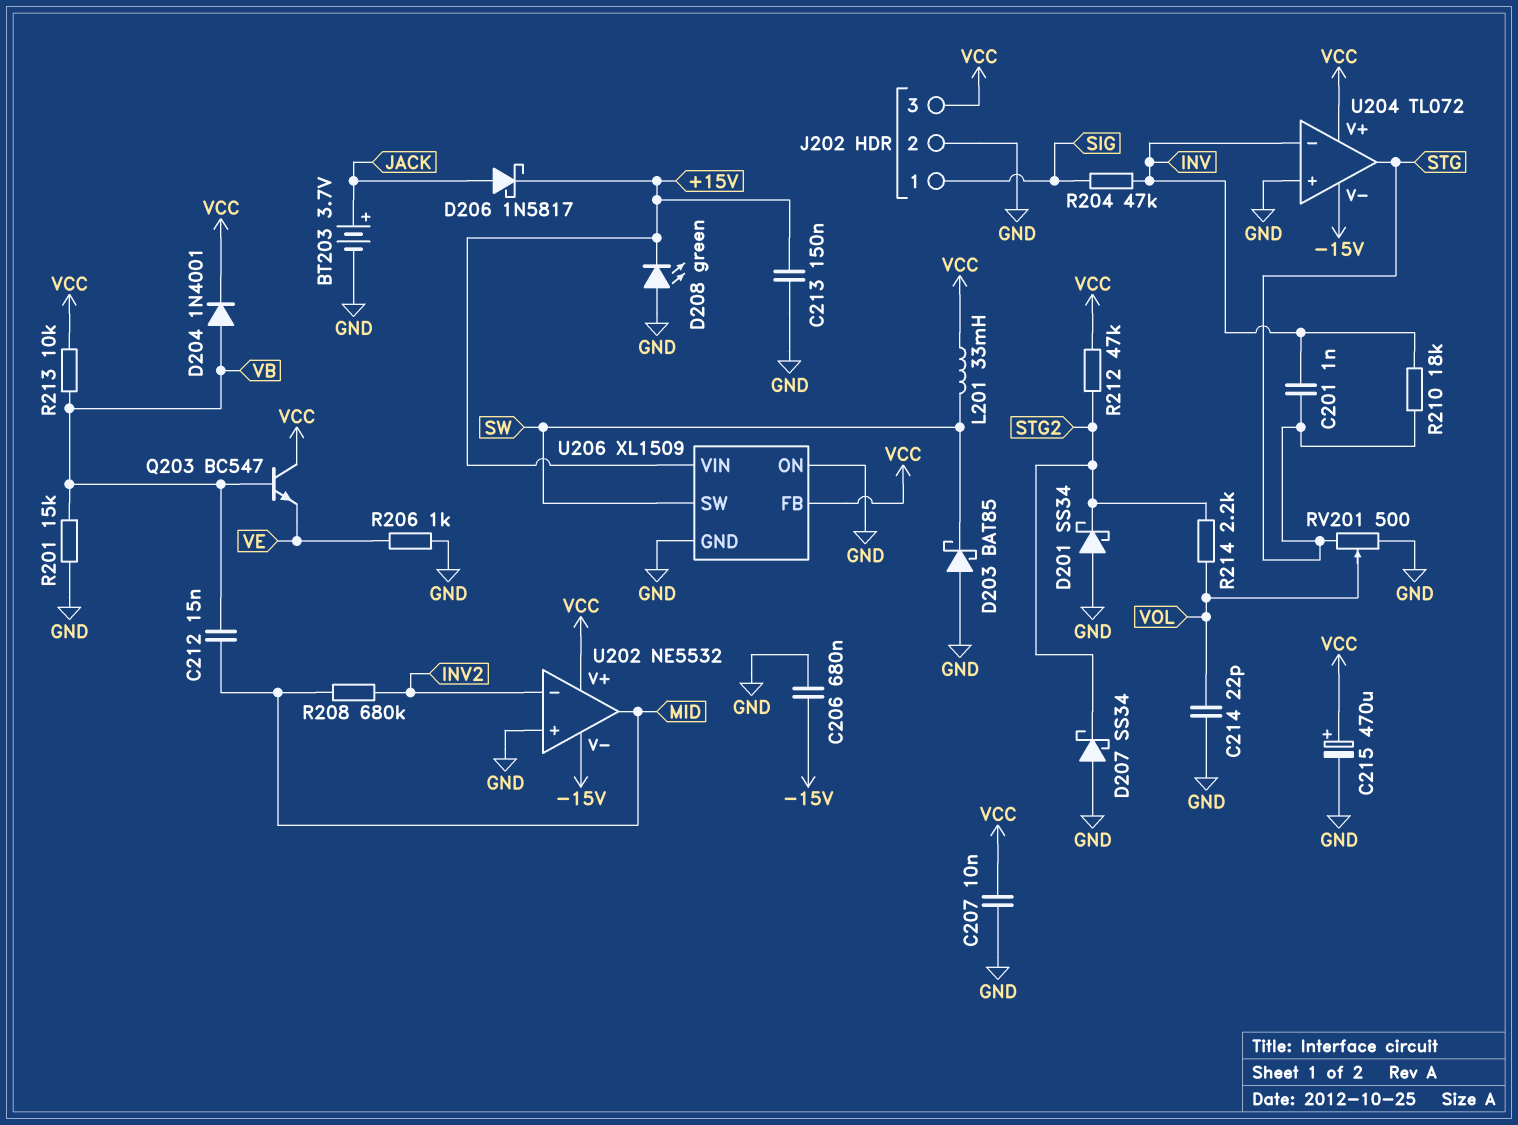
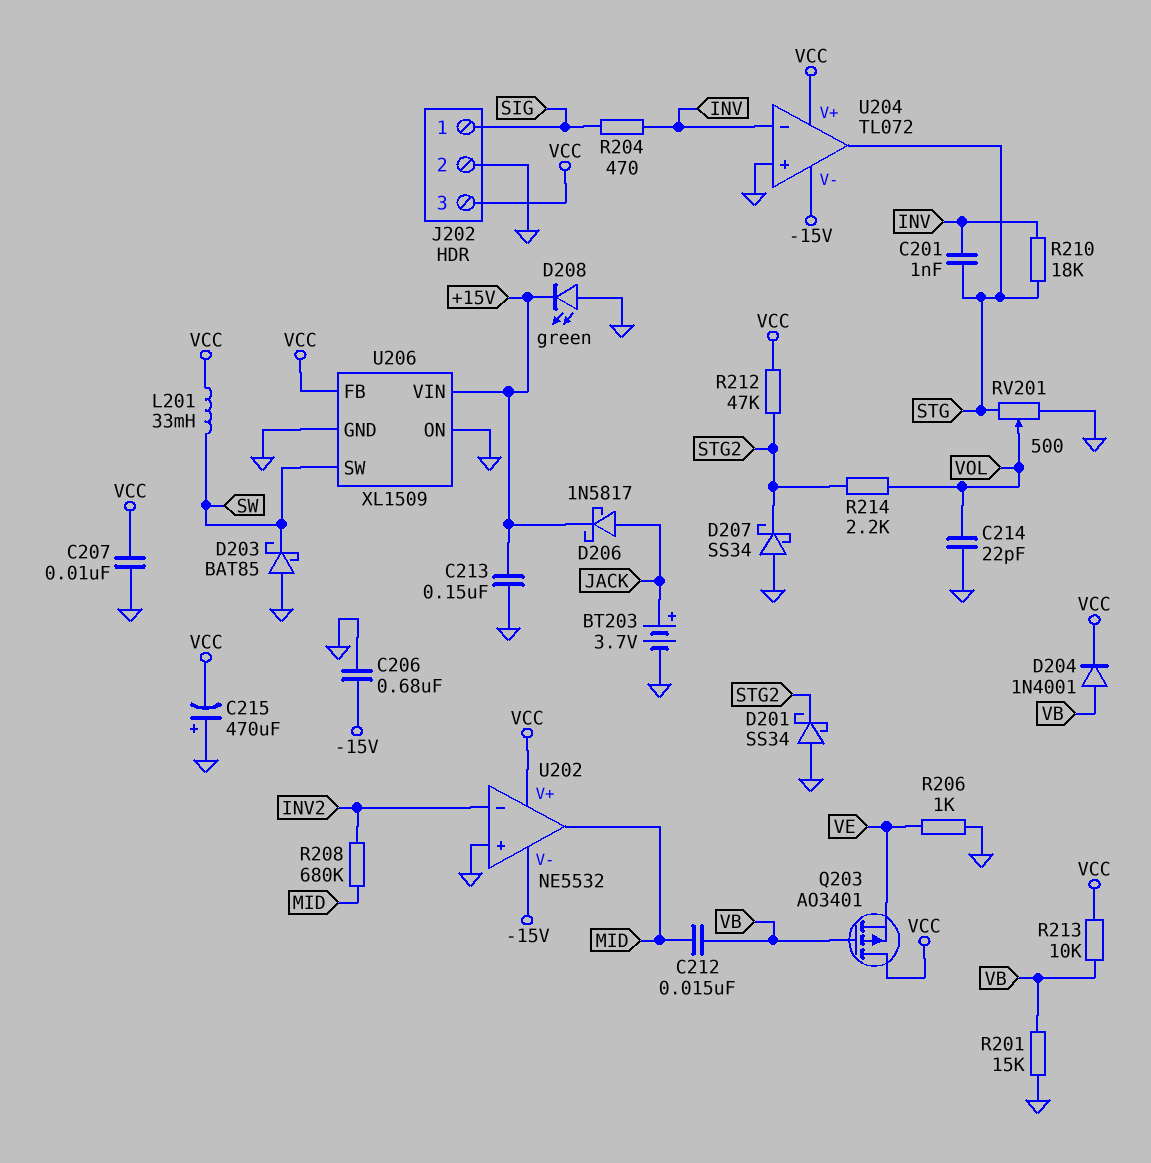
C215: 470uF (plus VCC, minus GND) -> 470uF (plus GND, minus VCC)
Q203: NPN BC547 (B VB, C VCC, E VE) -> PMOS AO3401 (G VB, D VCC, S VE)
R204: 47k (INV, SIG) -> 470 (INV, SIG)

